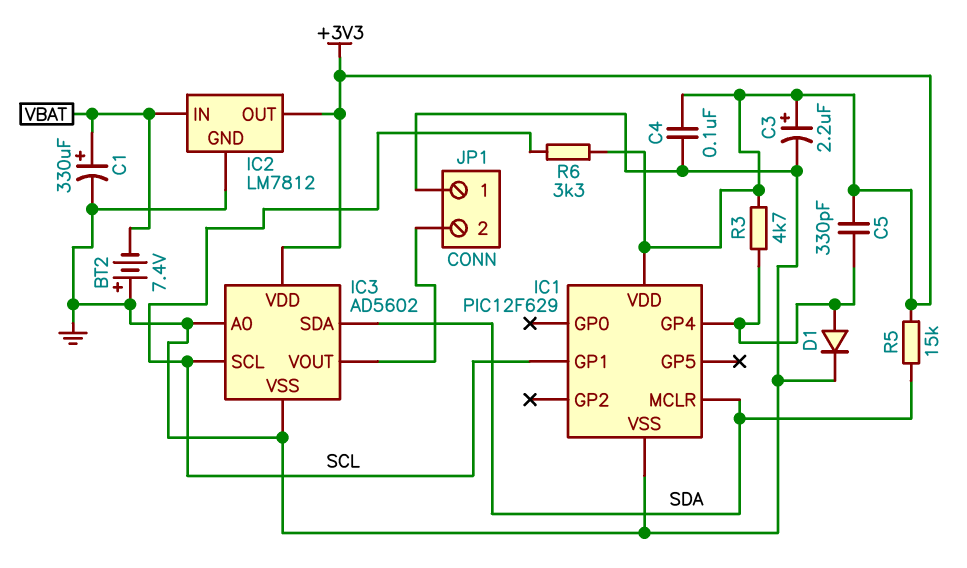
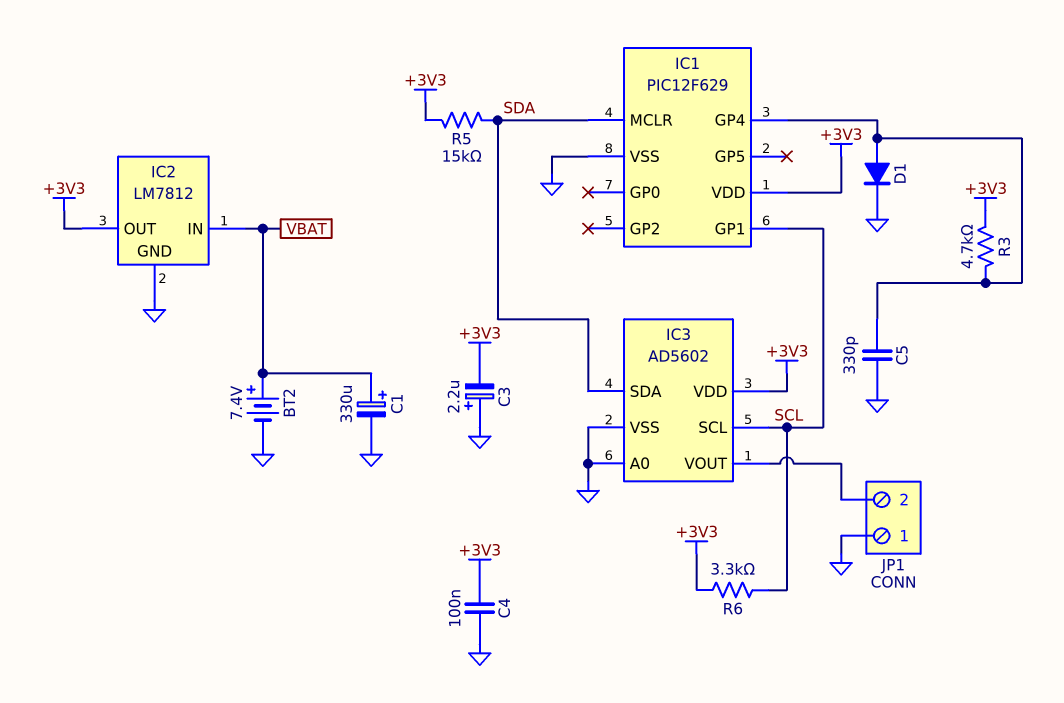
BT2: 7.4V (plus GND, minus VBAT) -> 7.4V (plus VBAT, minus GND)
C3: 2.2uF (plus +3V3, minus GND) -> 2.2uF (plus GND, minus +3V3)
C5: 330pF (+3V3, IC1/GP4) -> 330pF (GND, IC1/GP4)

